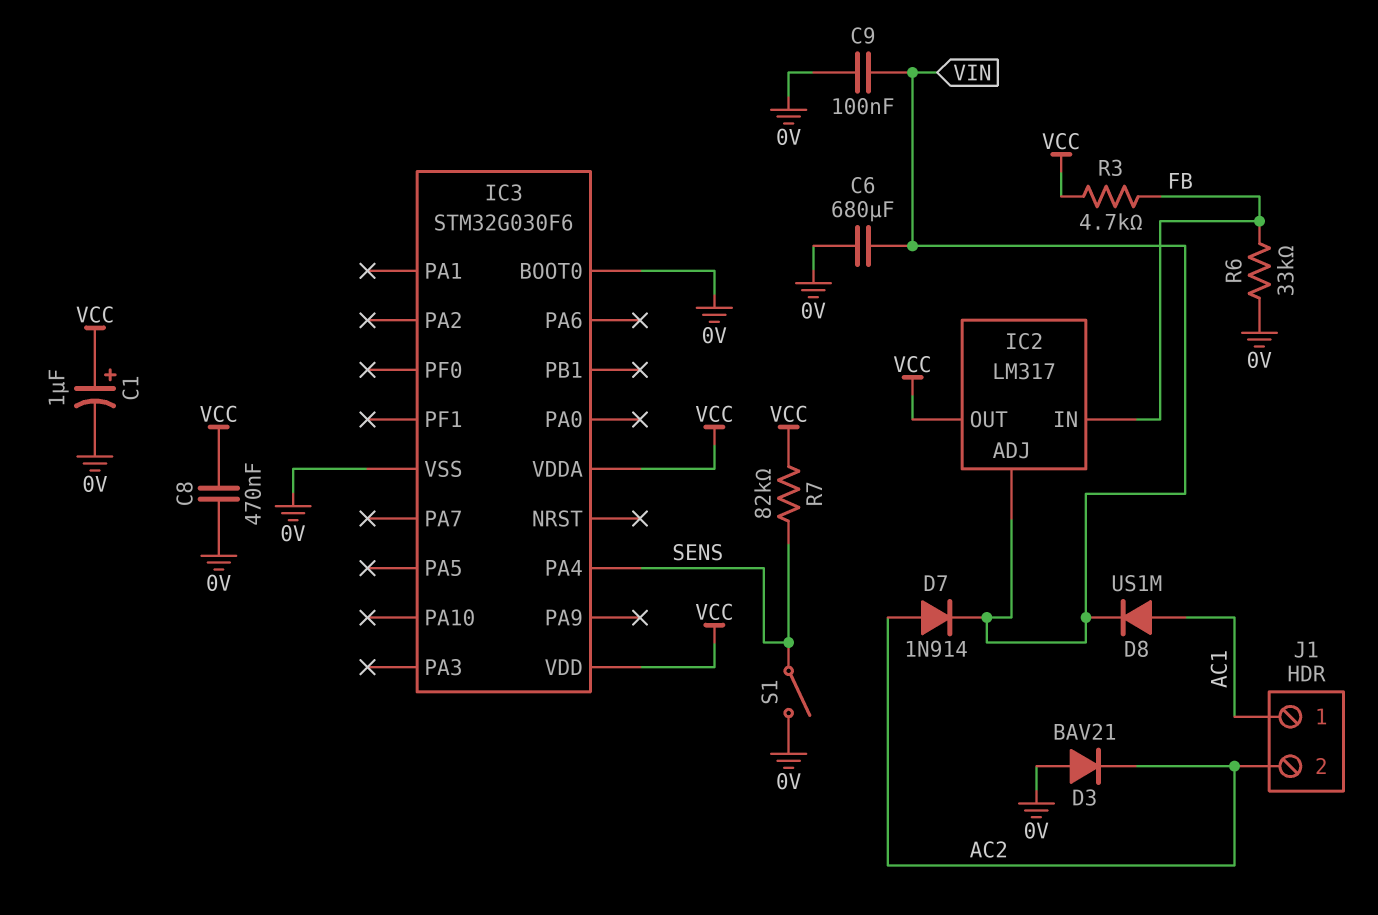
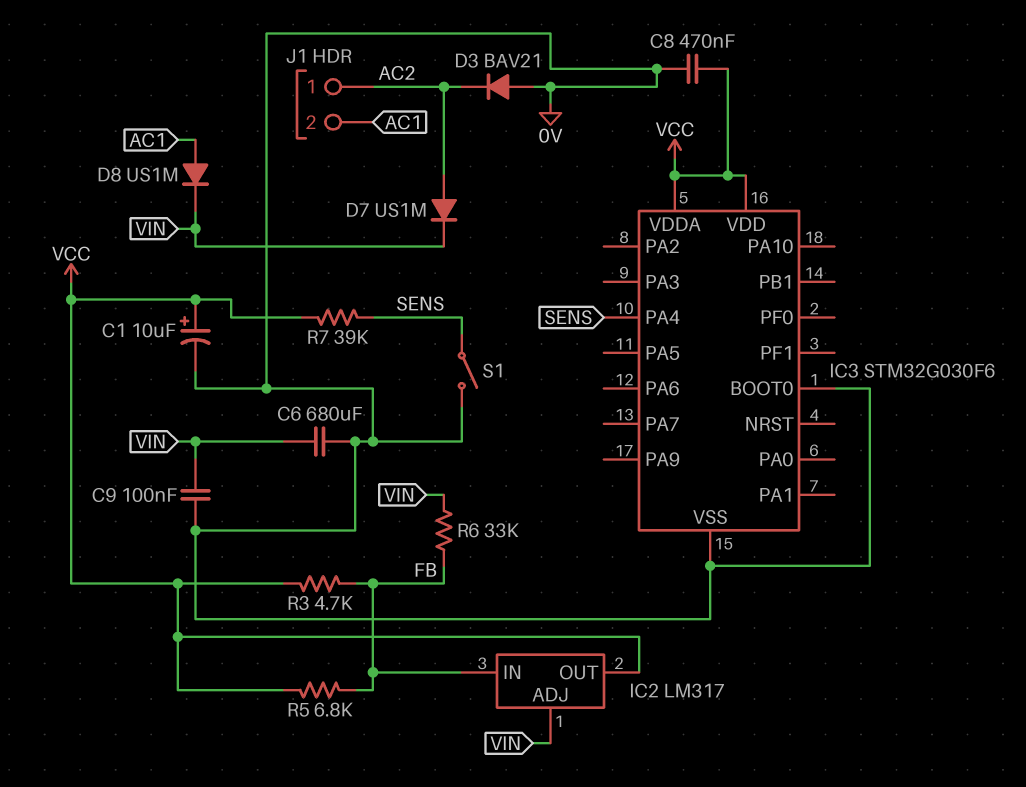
C1: 1uF (plus VCC, minus 0V) -> 10uF (plus VCC, minus 0V)
D7: diode 1N914 (A AC2, K VIN) -> diode US1M (A AC2, K VIN)
J1 pin 1: AC1 -> AC2
J1 pin 2: AC2 -> AC1
R5: none -> 6.8k (FB, VCC)
R6: 33k (0V, FB) -> 33k (FB, VIN)
R7: 82k (SENS, VCC) -> 39k (SENS, VCC)

